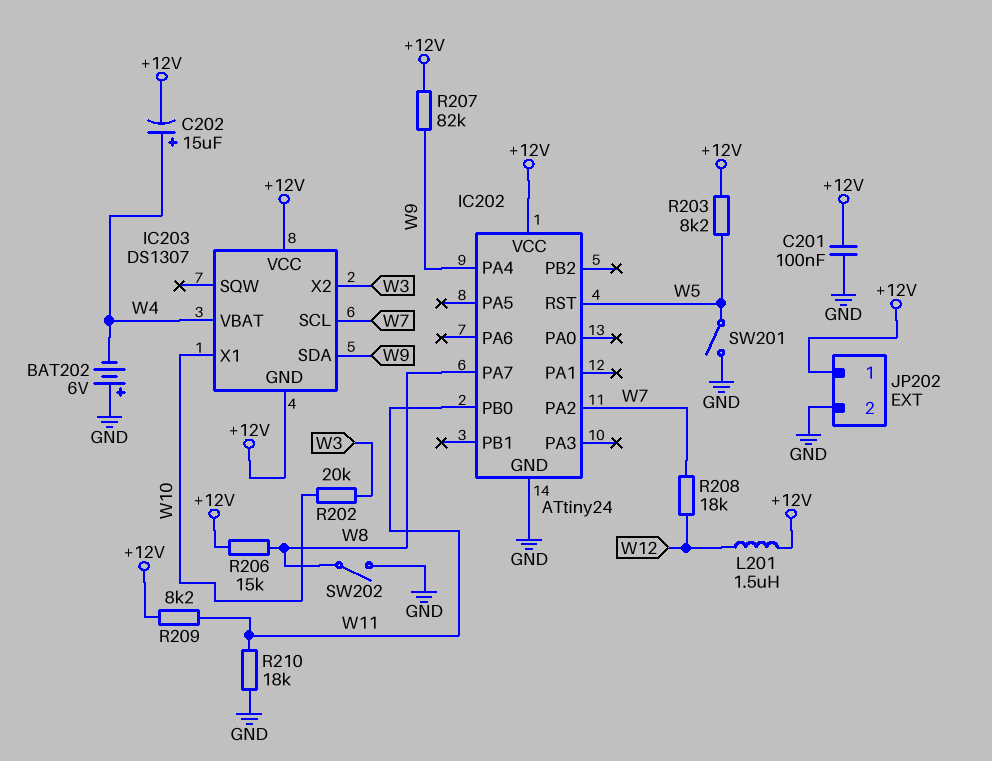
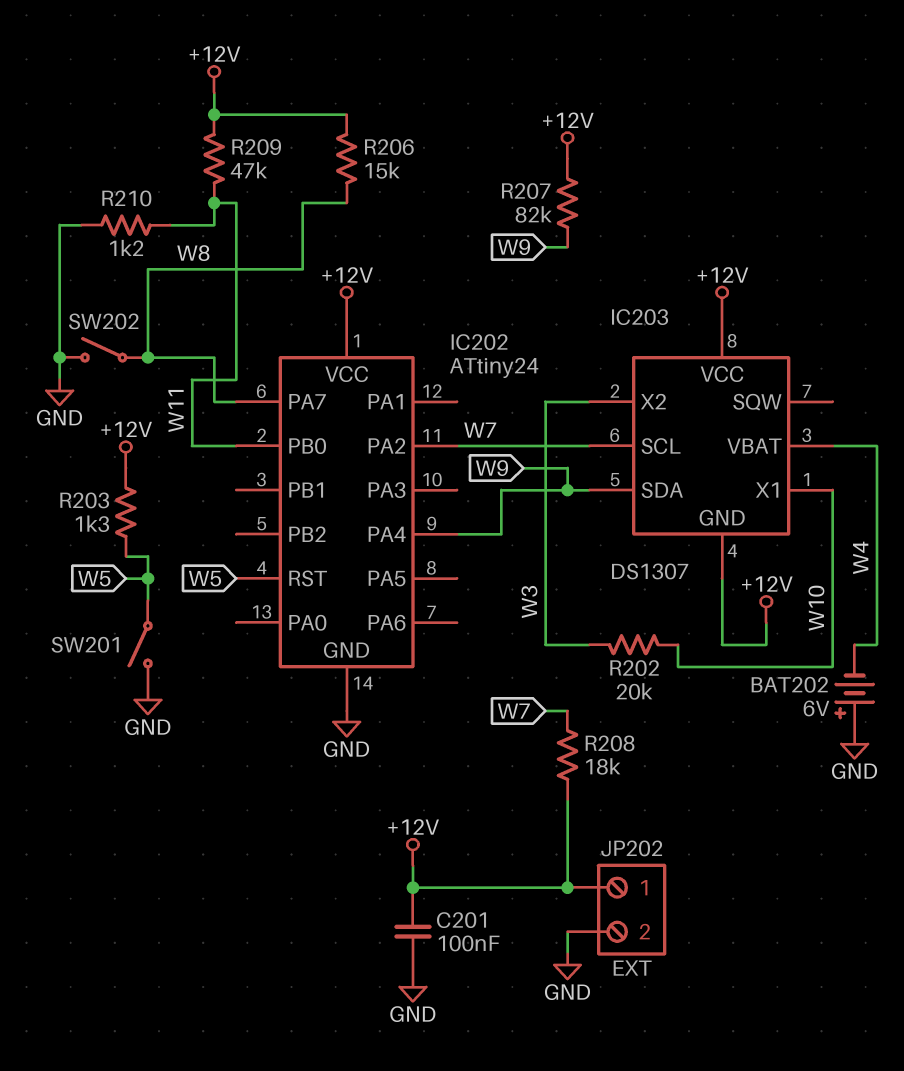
C202: 15uF (plus W4, minus +12V) -> none
L201: 1.5uH (+12V, W12) -> none
R203: 8.2k (+12V, W5) -> 1.3k (+12V, W5)
R208: 18k (W7, W12) -> 18k (+12V, W7)
R209: 8.2k (+12V, W11) -> 47k (+12V, W11)
R210: 18k (GND, W11) -> 1.2k (GND, W11)

